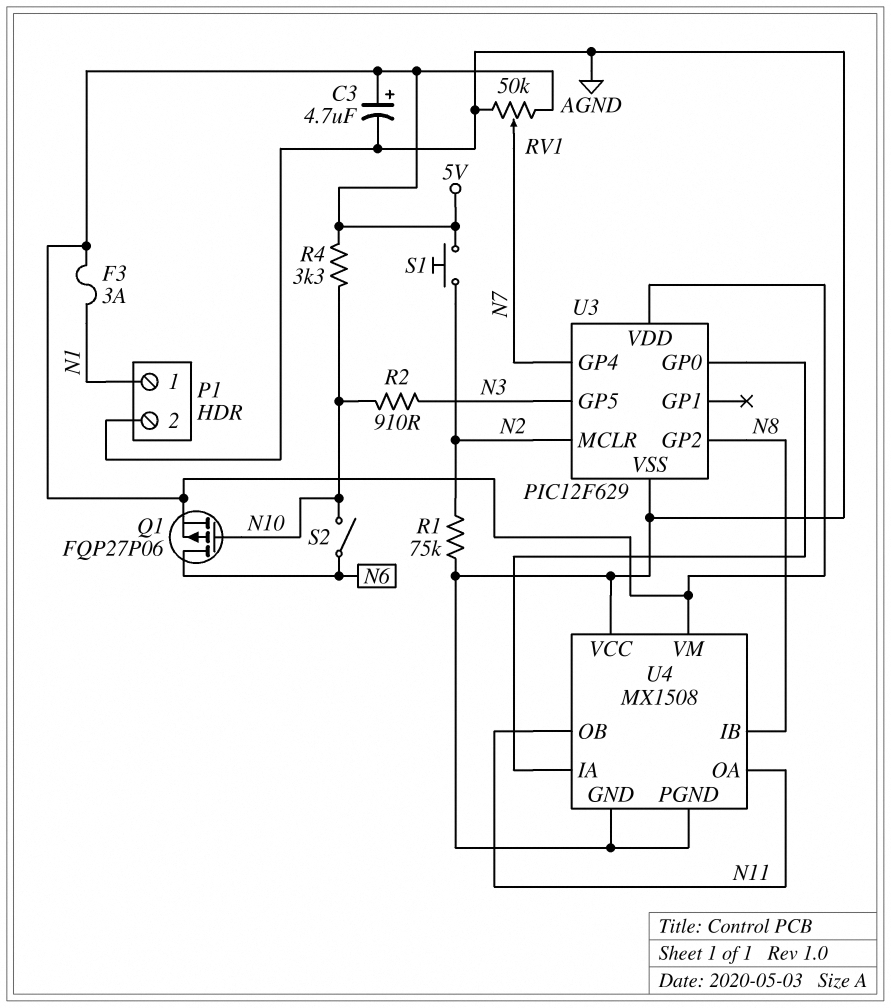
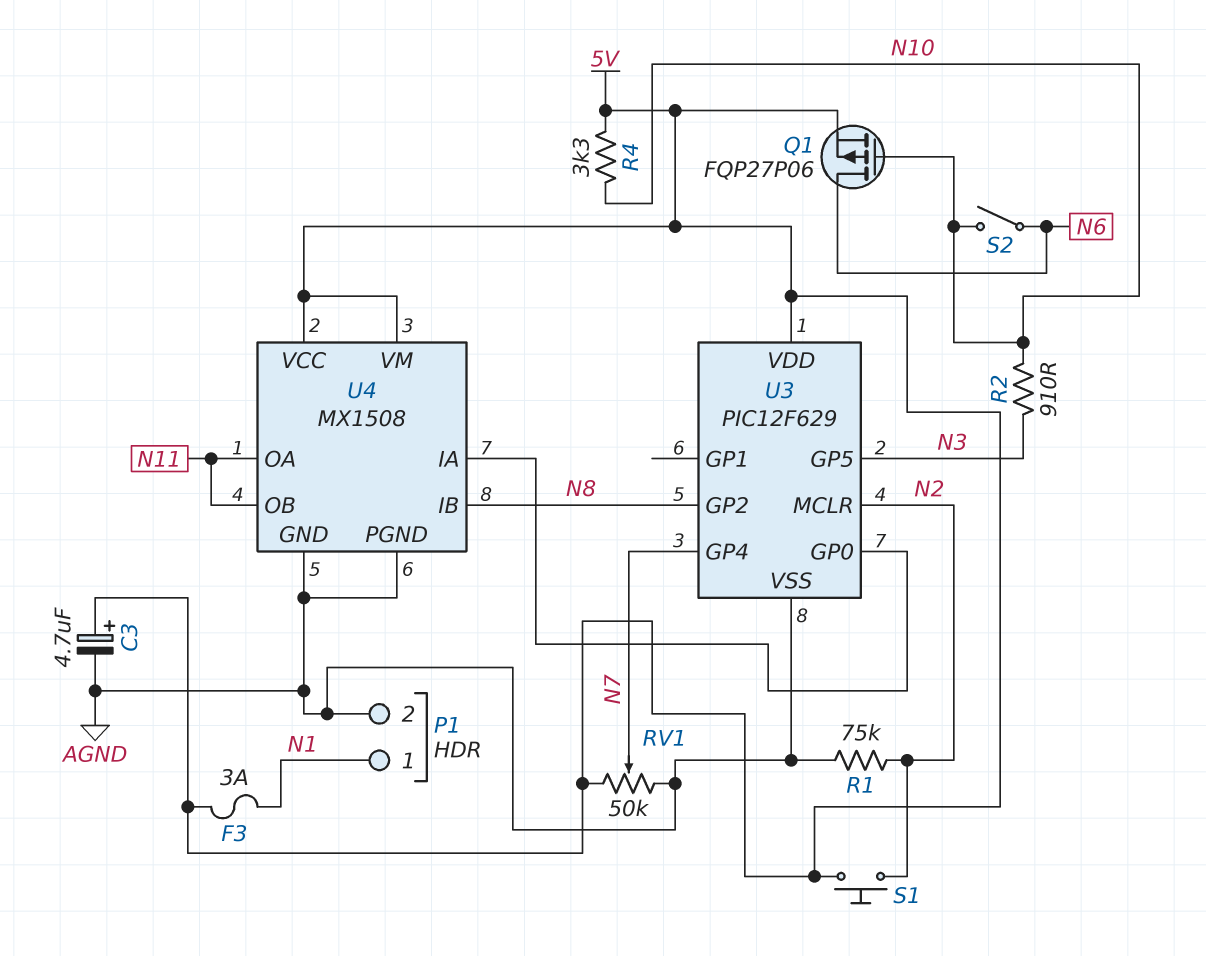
U4 pin VCC: AGND -> 5V

